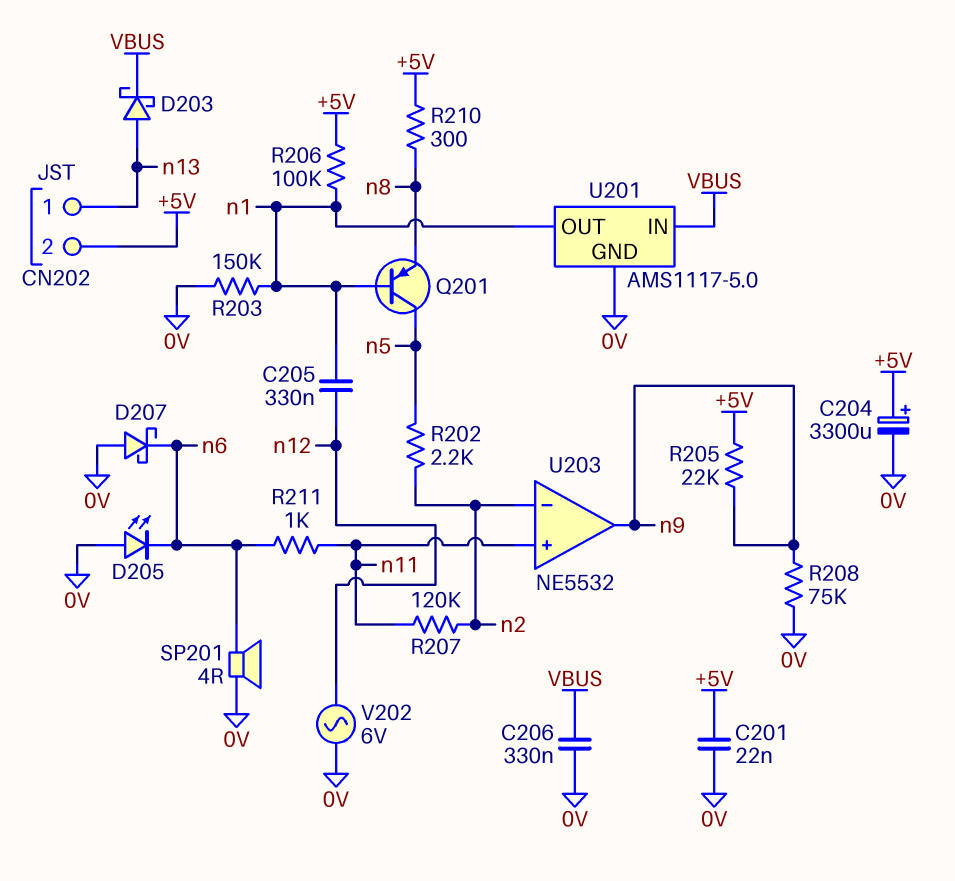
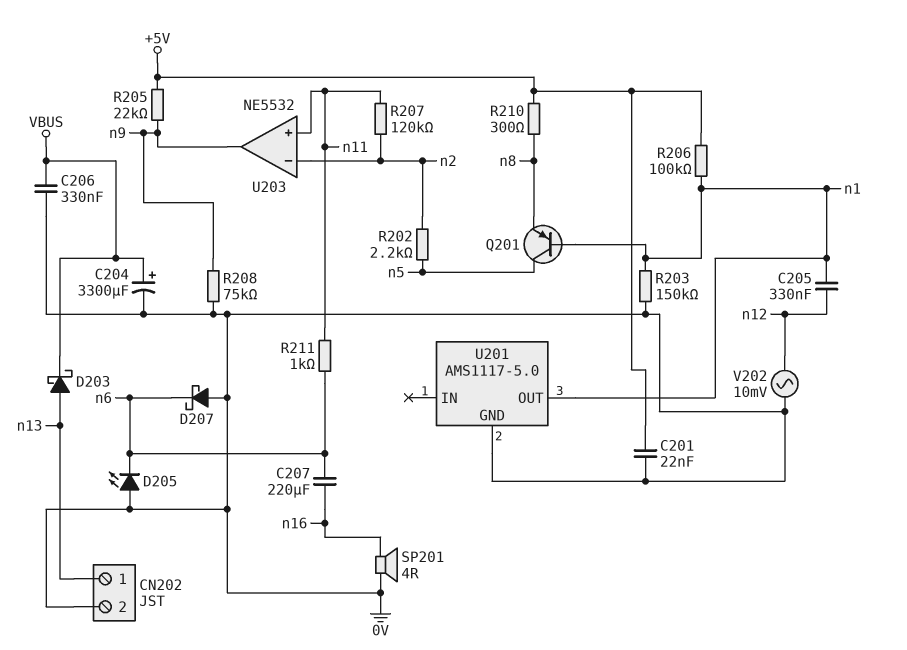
C204: 3300uF (plus +5V, minus 0V) -> 3300uF (plus VBUS, minus 0V)
C207: none -> 220uF (n6, n16)
CN202 pin 2: +5V -> 0V
SP201: speaker 4R (0V, n6) -> speaker 4R (0V, n16)
U201 pin IN: VBUS -> none
V202: AC 6V (0V, n12) -> AC 10mV (0V, n12)

